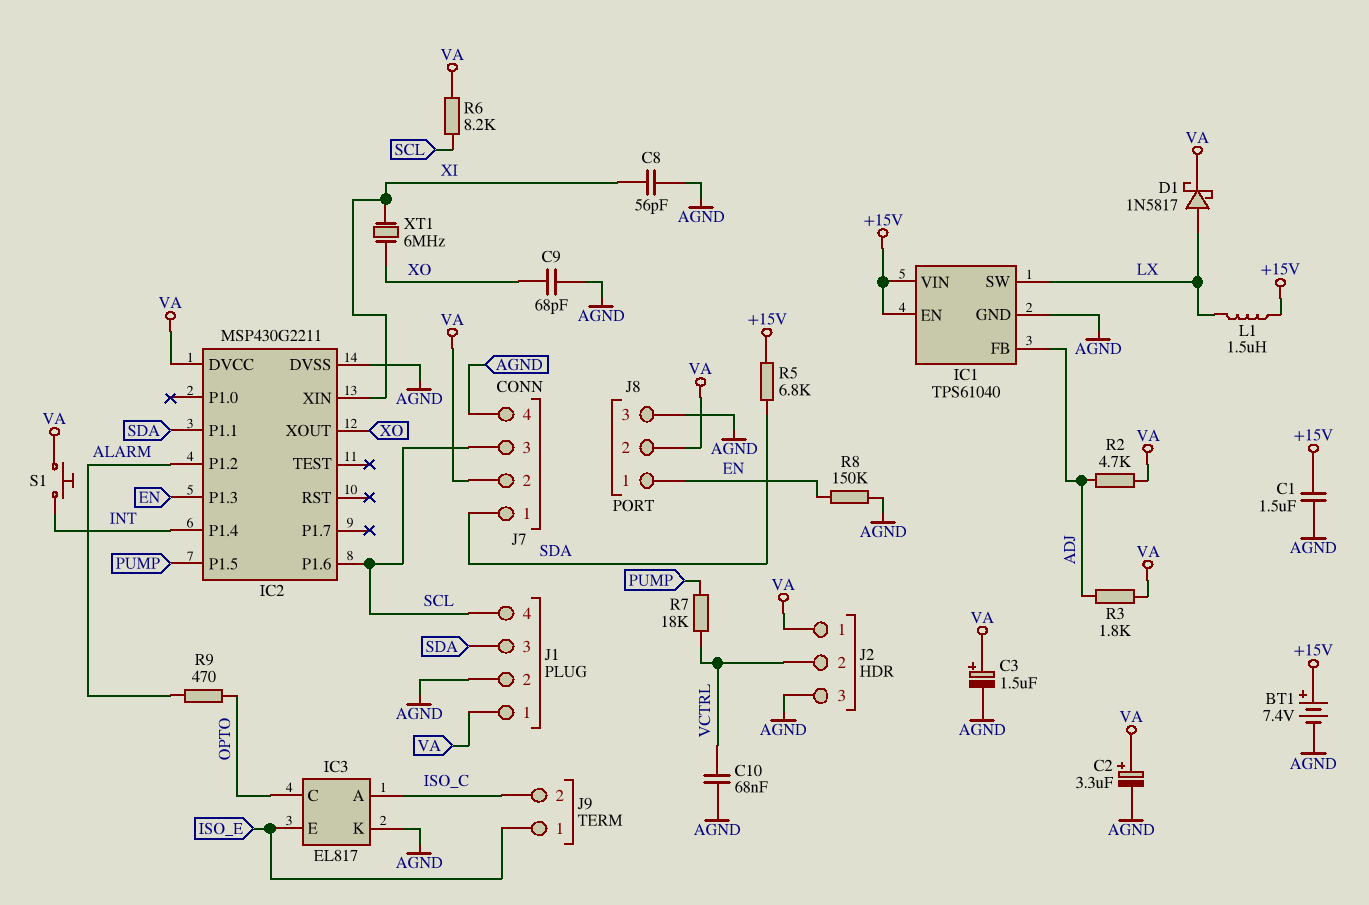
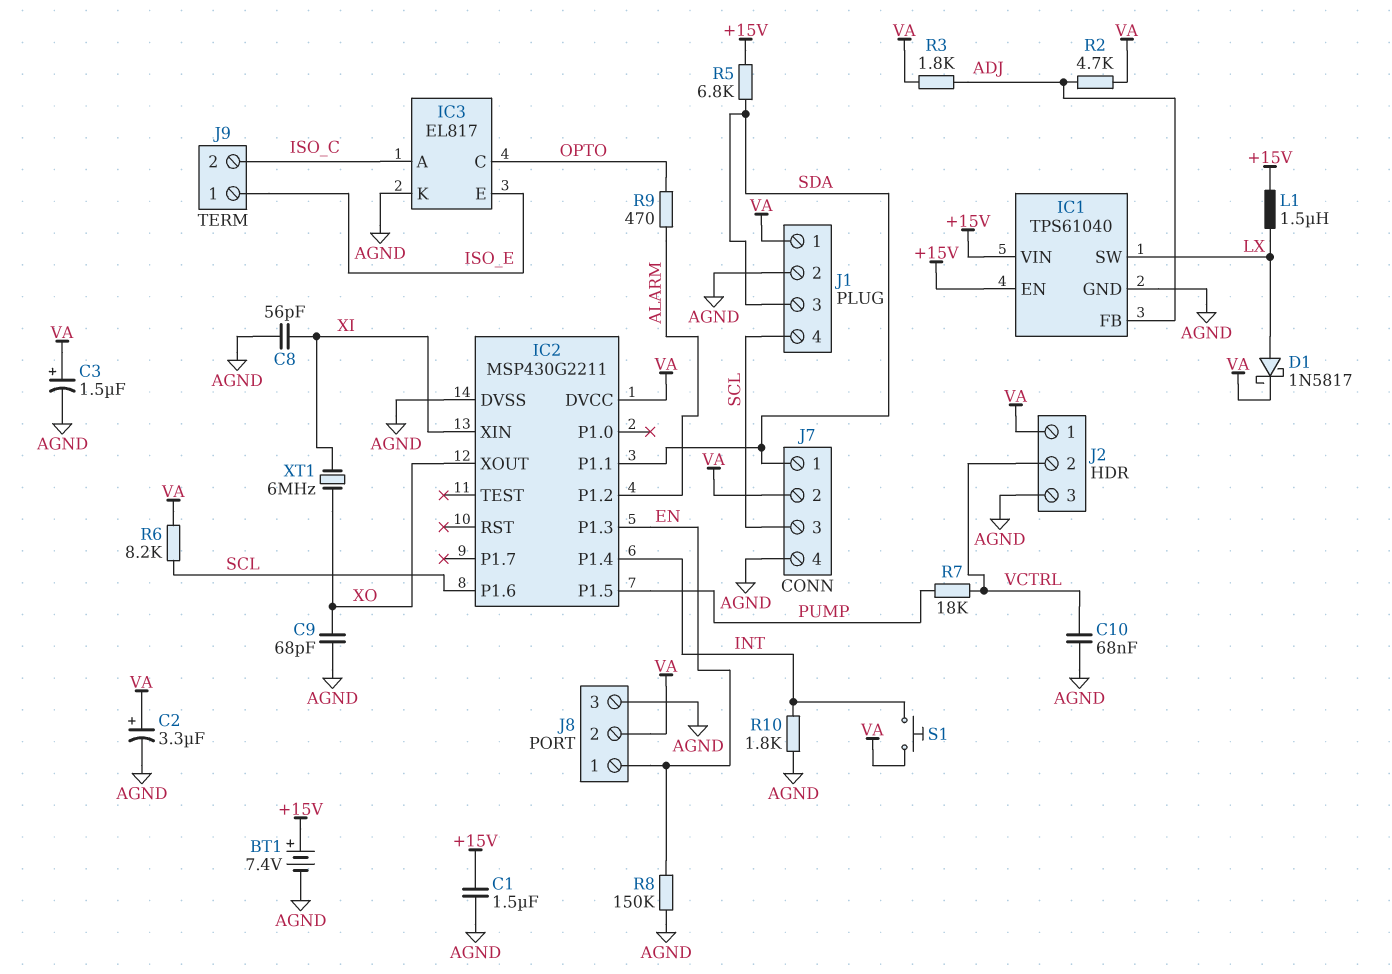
R10: none -> 1.8k (AGND, INT)

